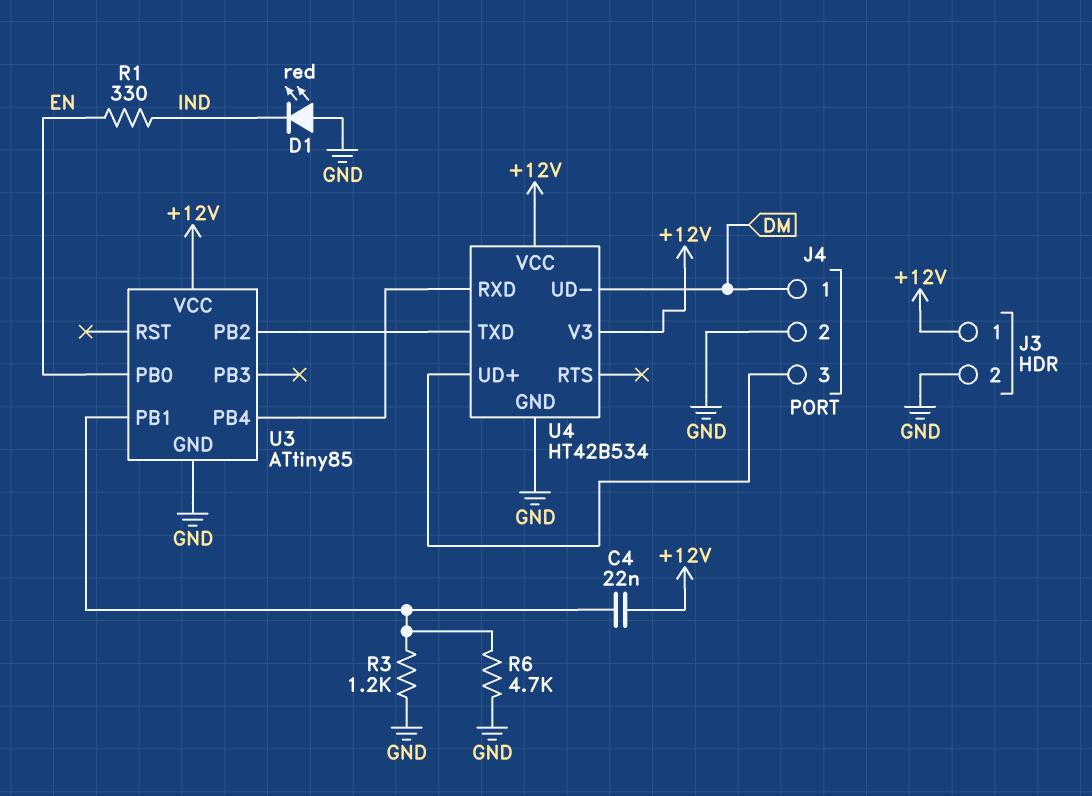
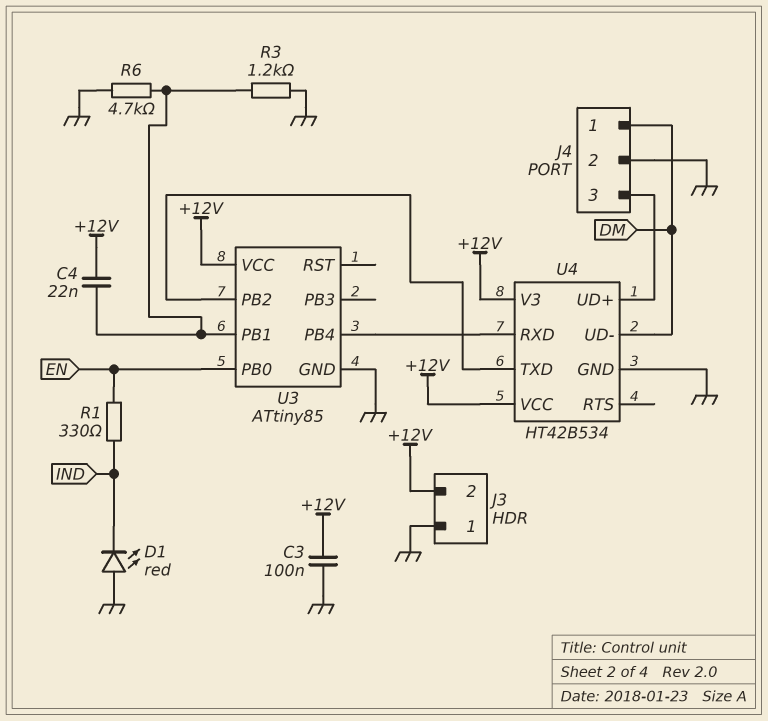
C3: none -> 100nF (+12V, GND)
J3 pin 1: +12V -> GND
J3 pin 2: GND -> +12V

